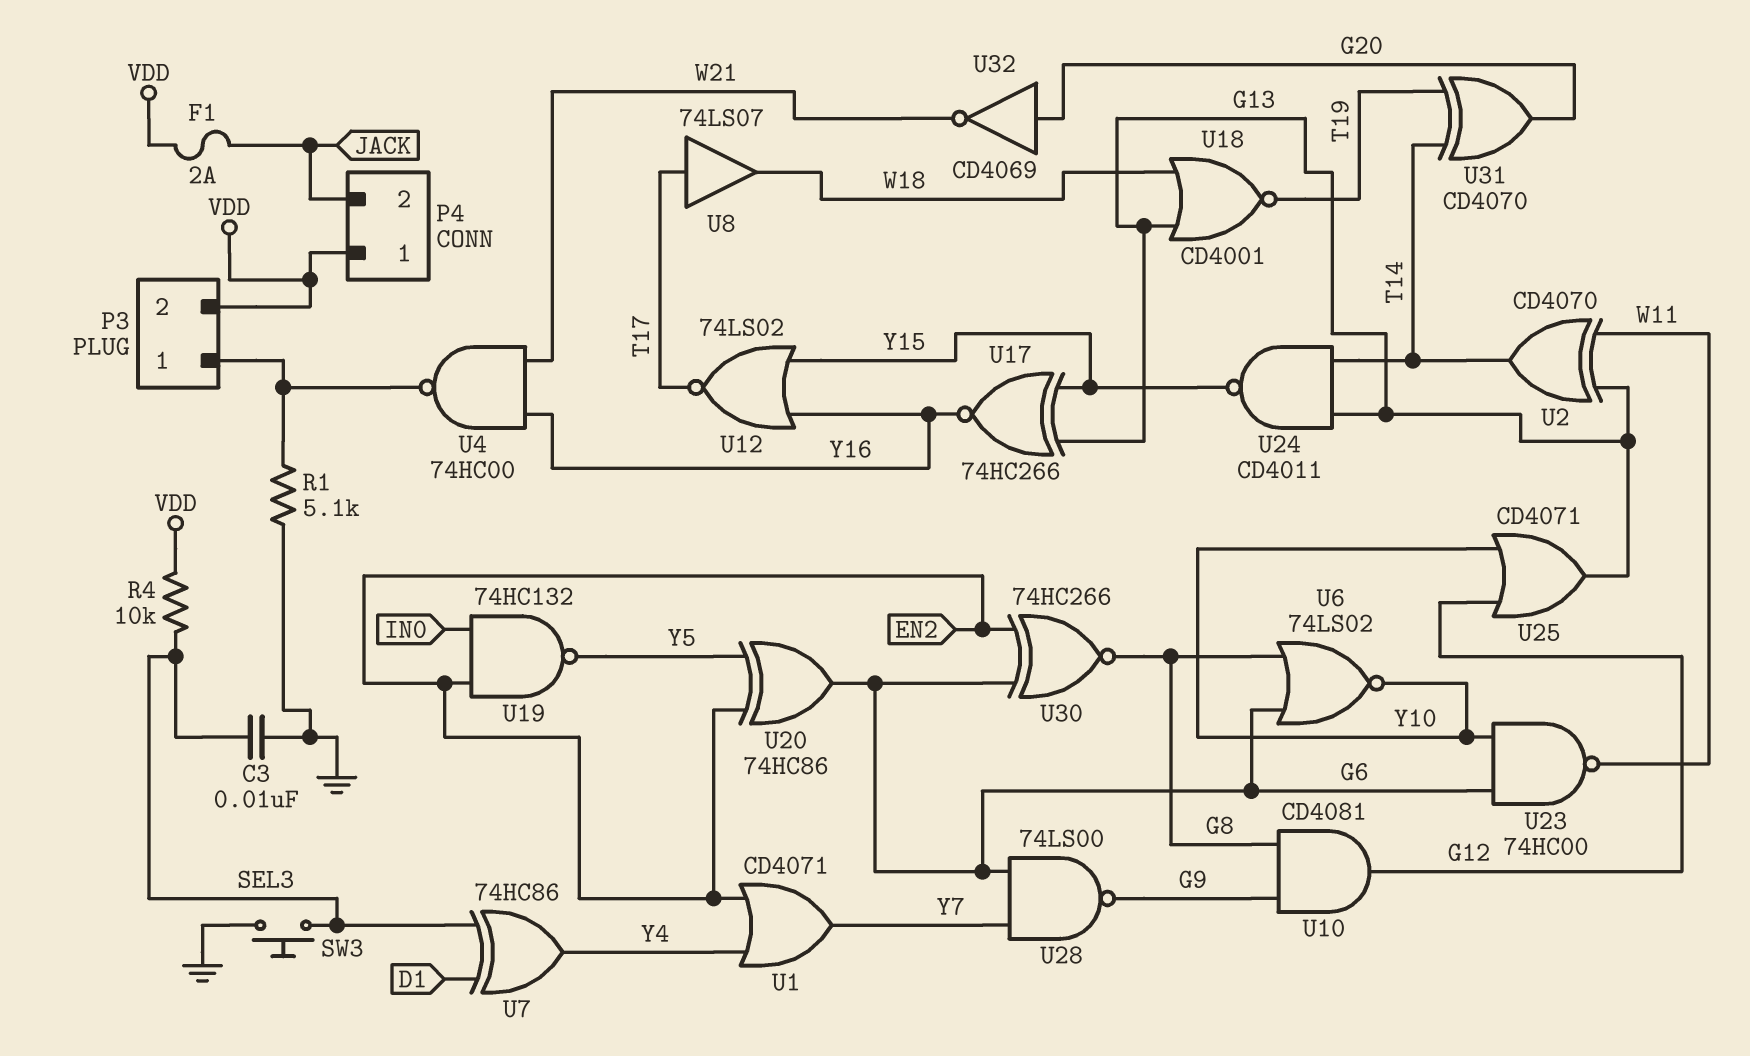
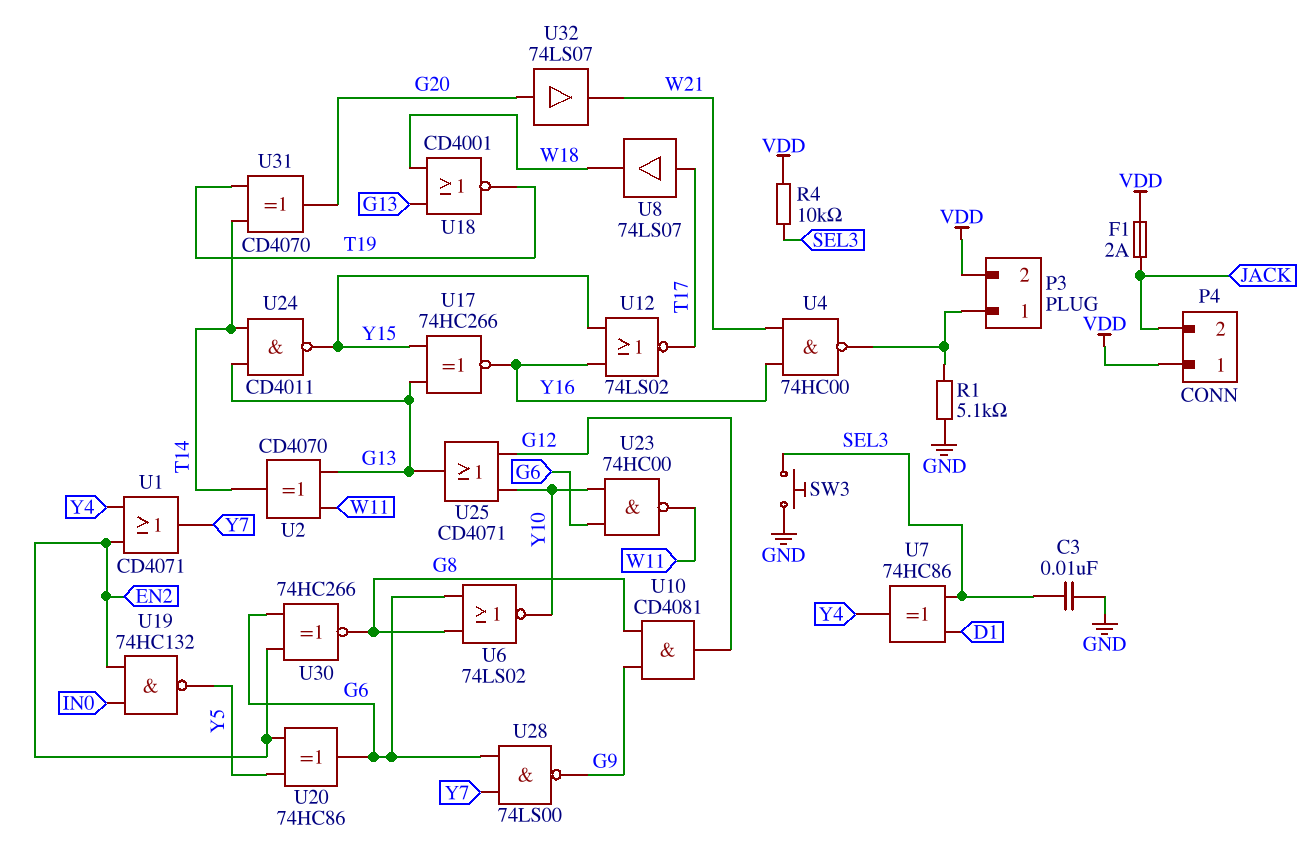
U32: NOT CD4069 (in G20, out W21) -> buffer 74LS07 (in G20, out W21)

